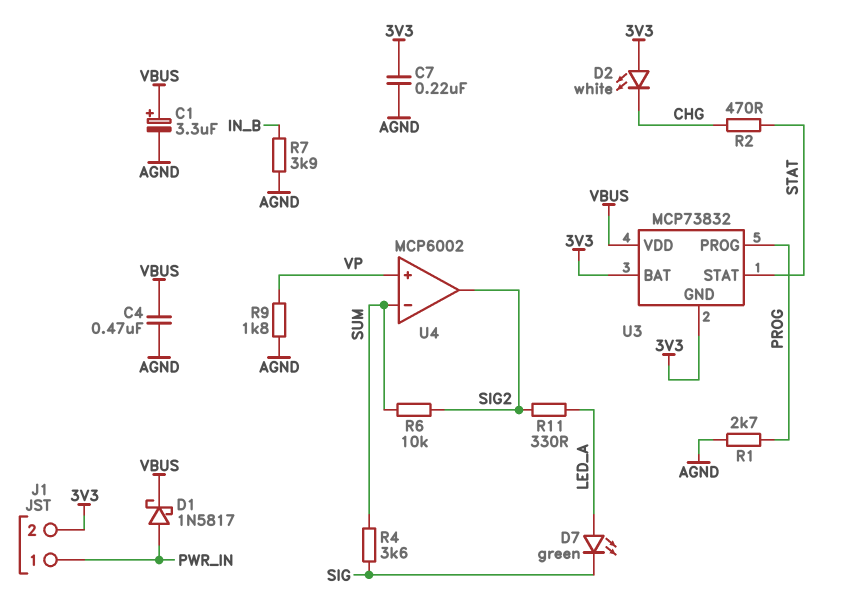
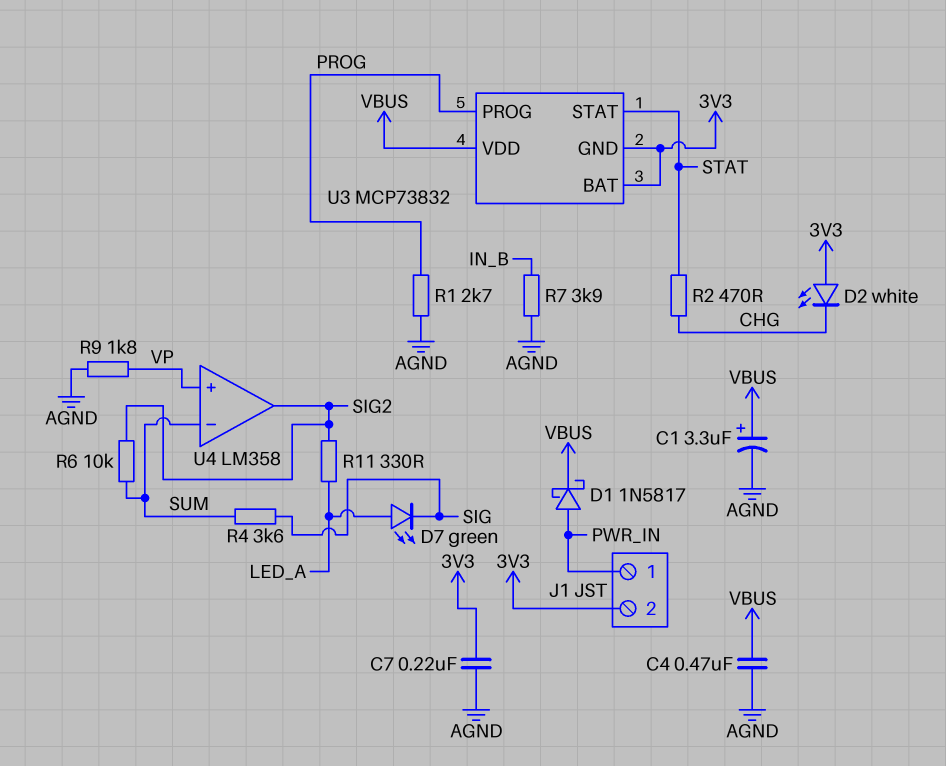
U4: MCP6002 -> LM358

